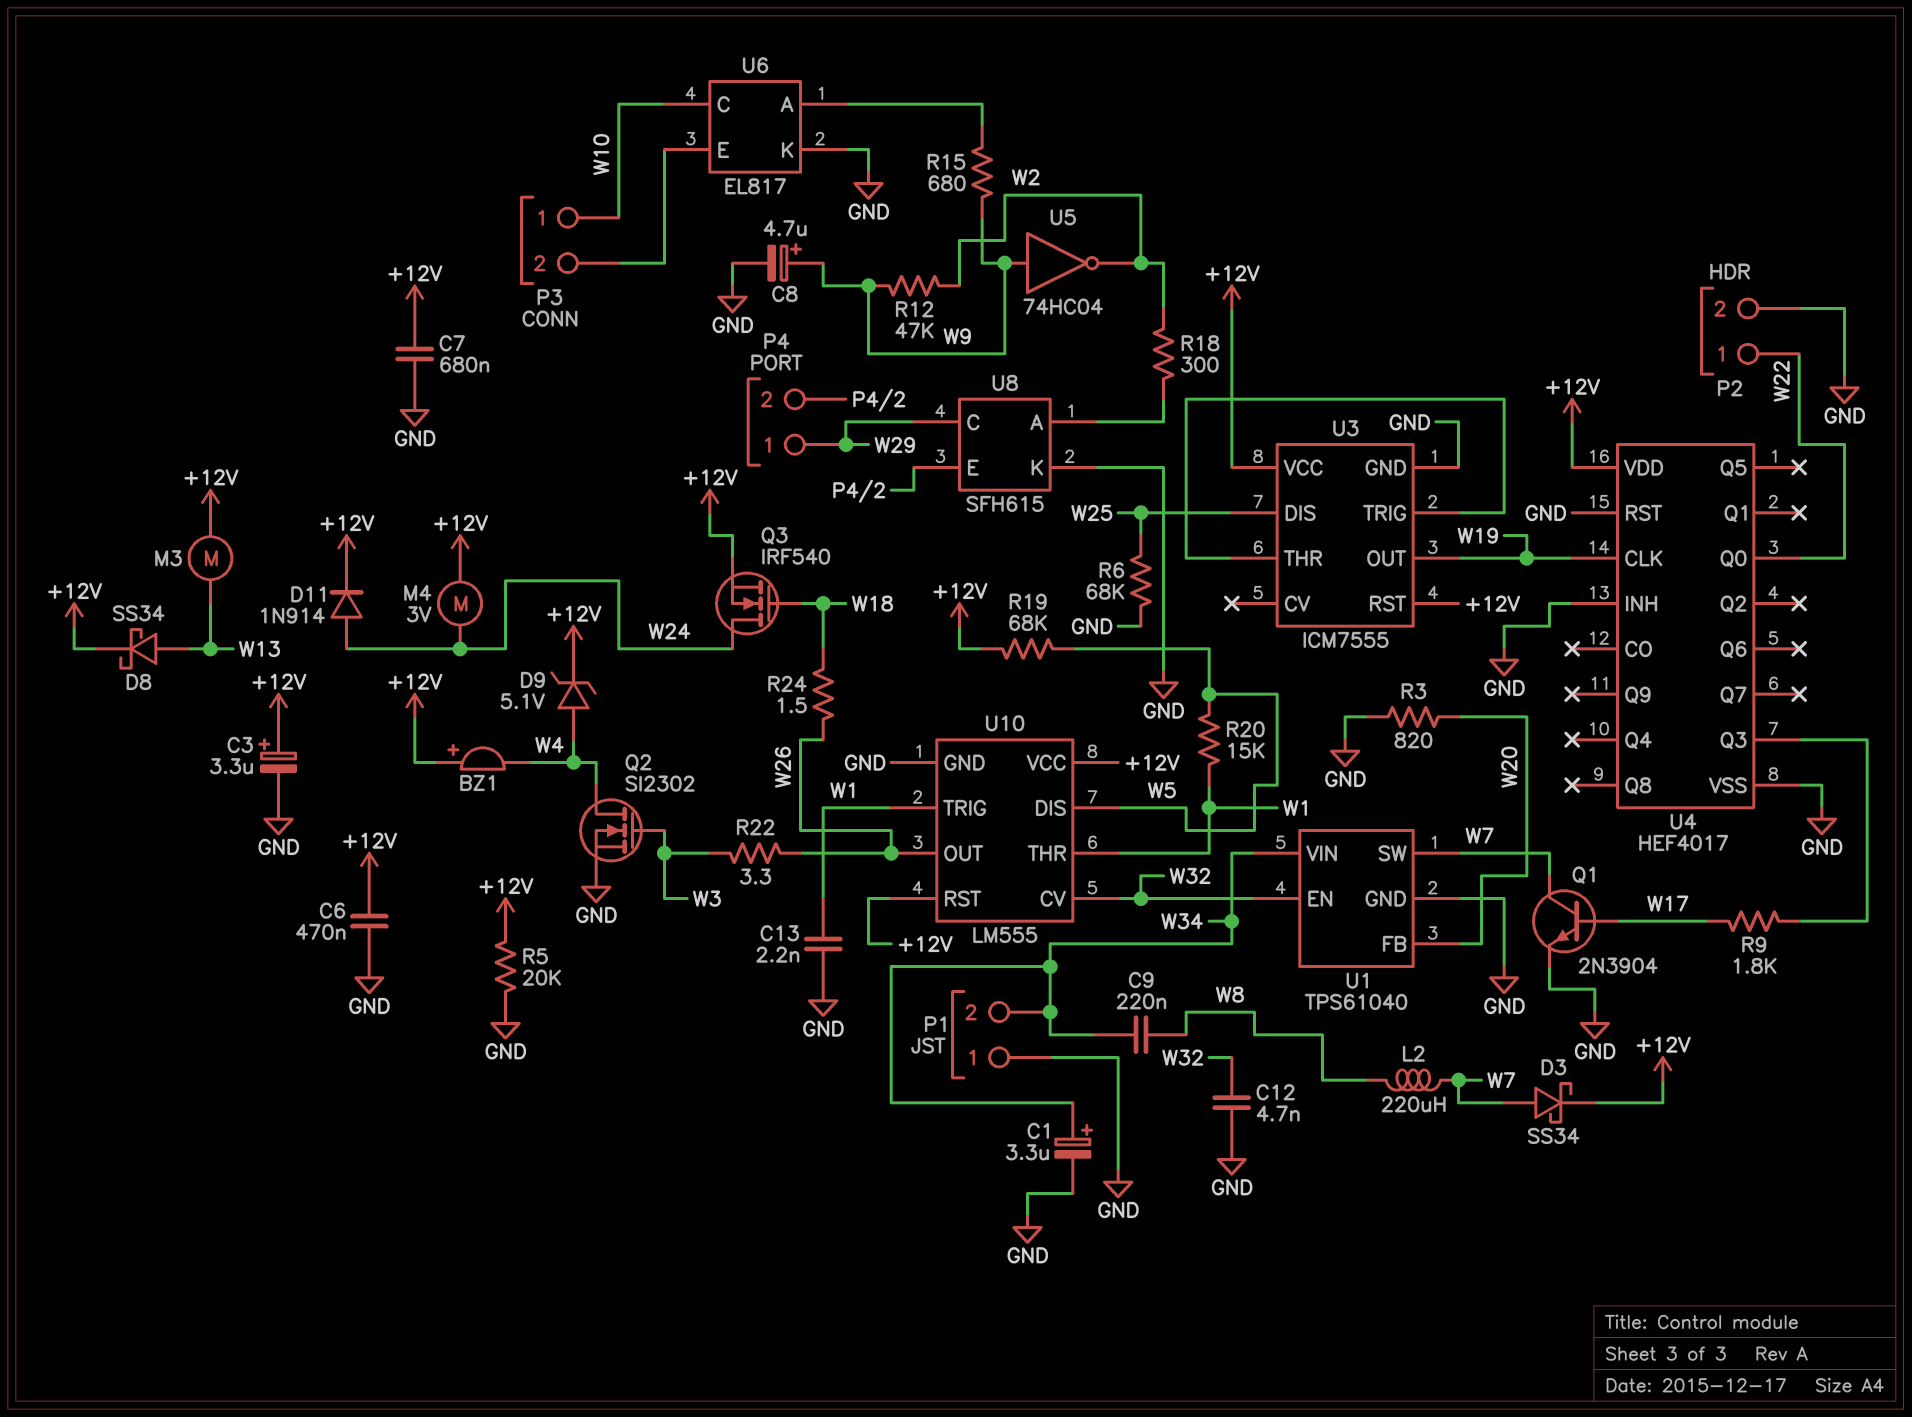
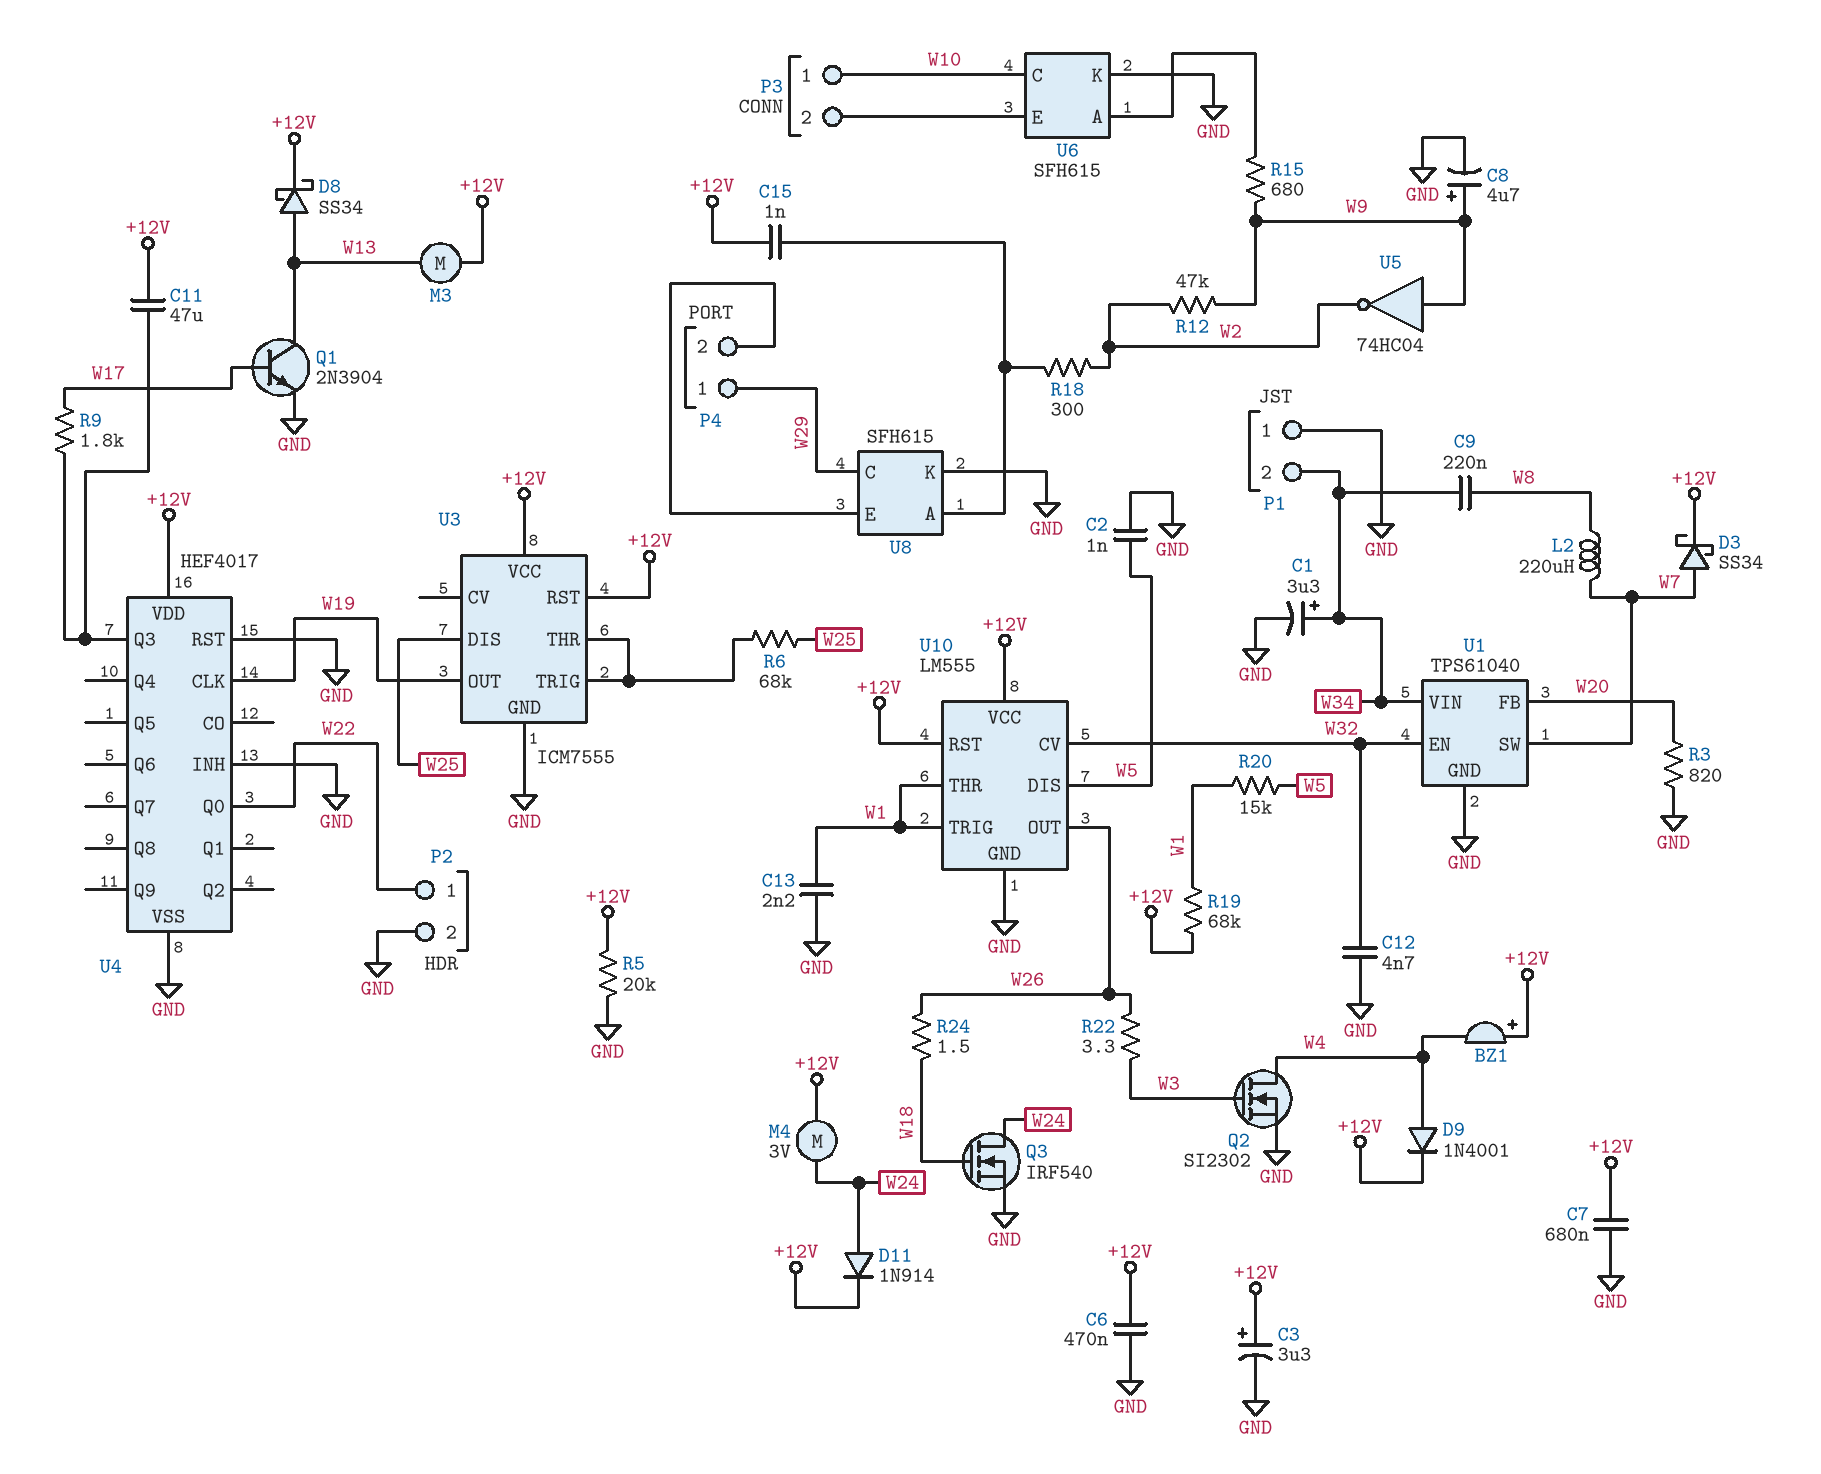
C2: none -> 1nF (GND, W5)
C11: none -> 47uF (+12V, U4/Q3)
C15: none -> 1nF (+12V, U8/A)
D9: zener 5.1V (A W4, K +12V) -> diode 1N4001 (A W4, K +12V)
Q1: NPN 2N3904 (B W17, C W7, E GND) -> NPN 2N3904 (B W17, C W13, E GND)
Q3: NMOS IRF540 (G W18, D W24, S +12V) -> NMOS IRF540 (G W18, D W24, S GND)
R6: 68k (GND, W25) -> 68k (U3/THR, W25)
R19: 68k (+12V, W5) -> 68k (+12V, W1)
U6: EL817 -> SFH615

